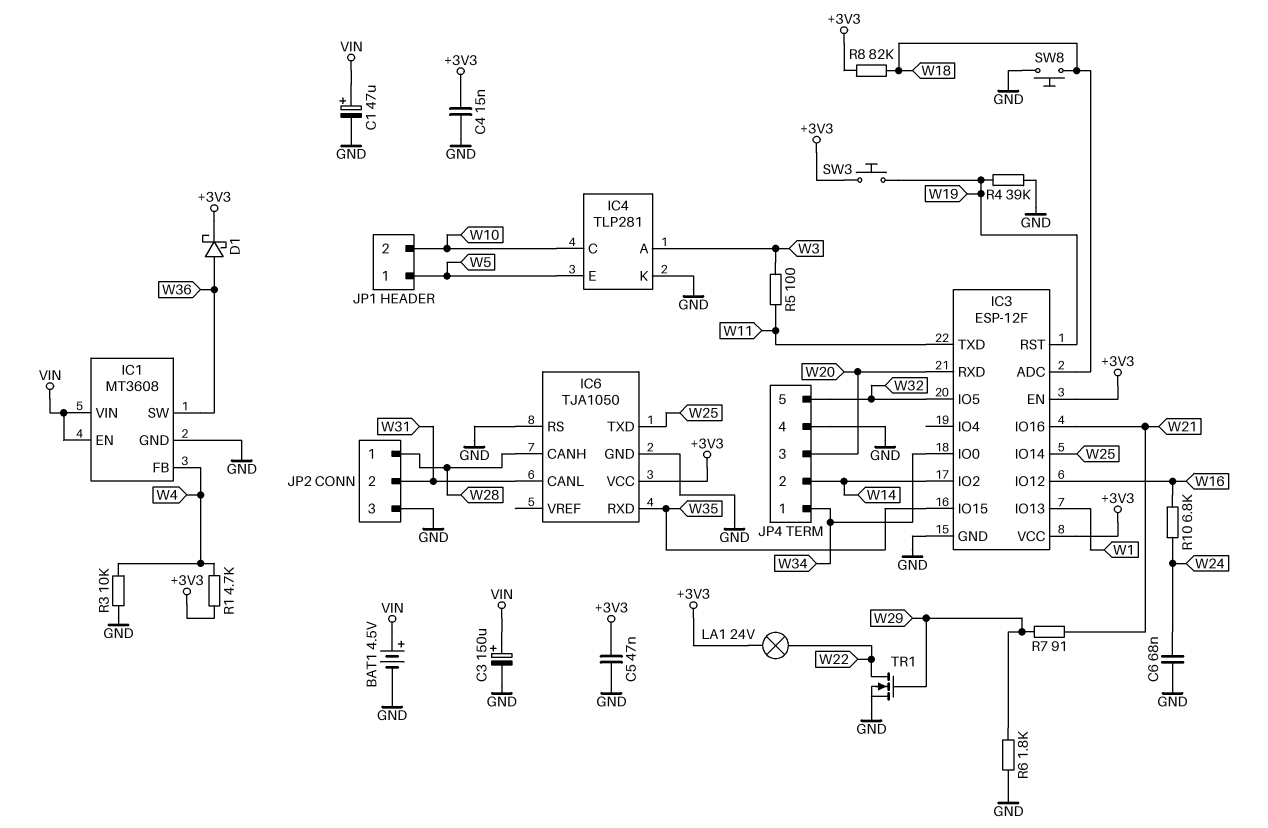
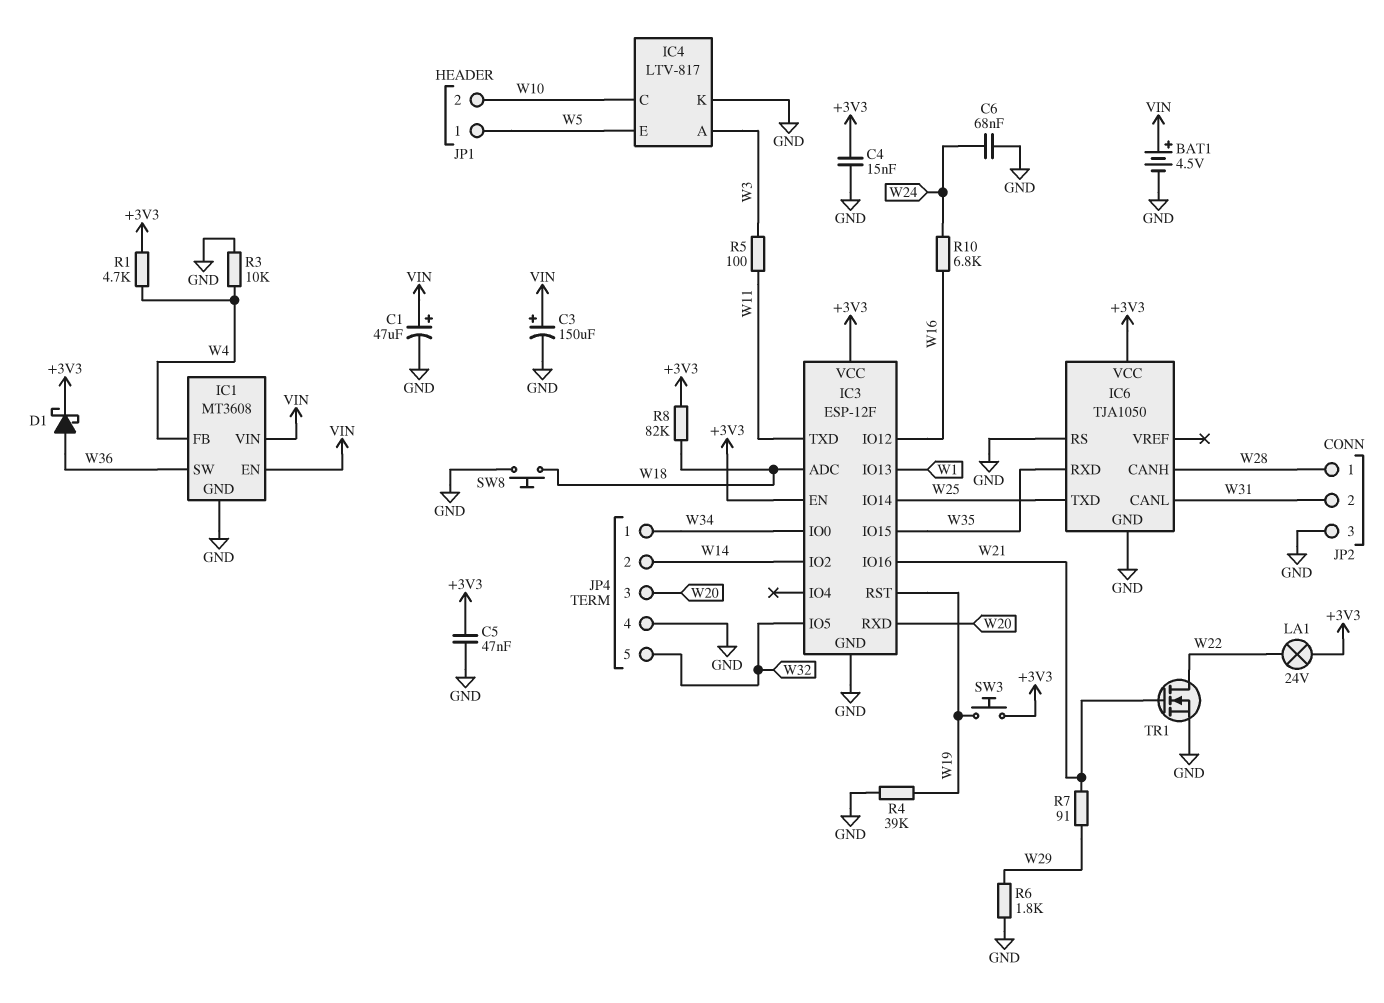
IC4: TLP281 -> LTV-817
TR1: NMOS (G W29, D W22, S GND) -> NMOS (G W21, D W22, S GND)

